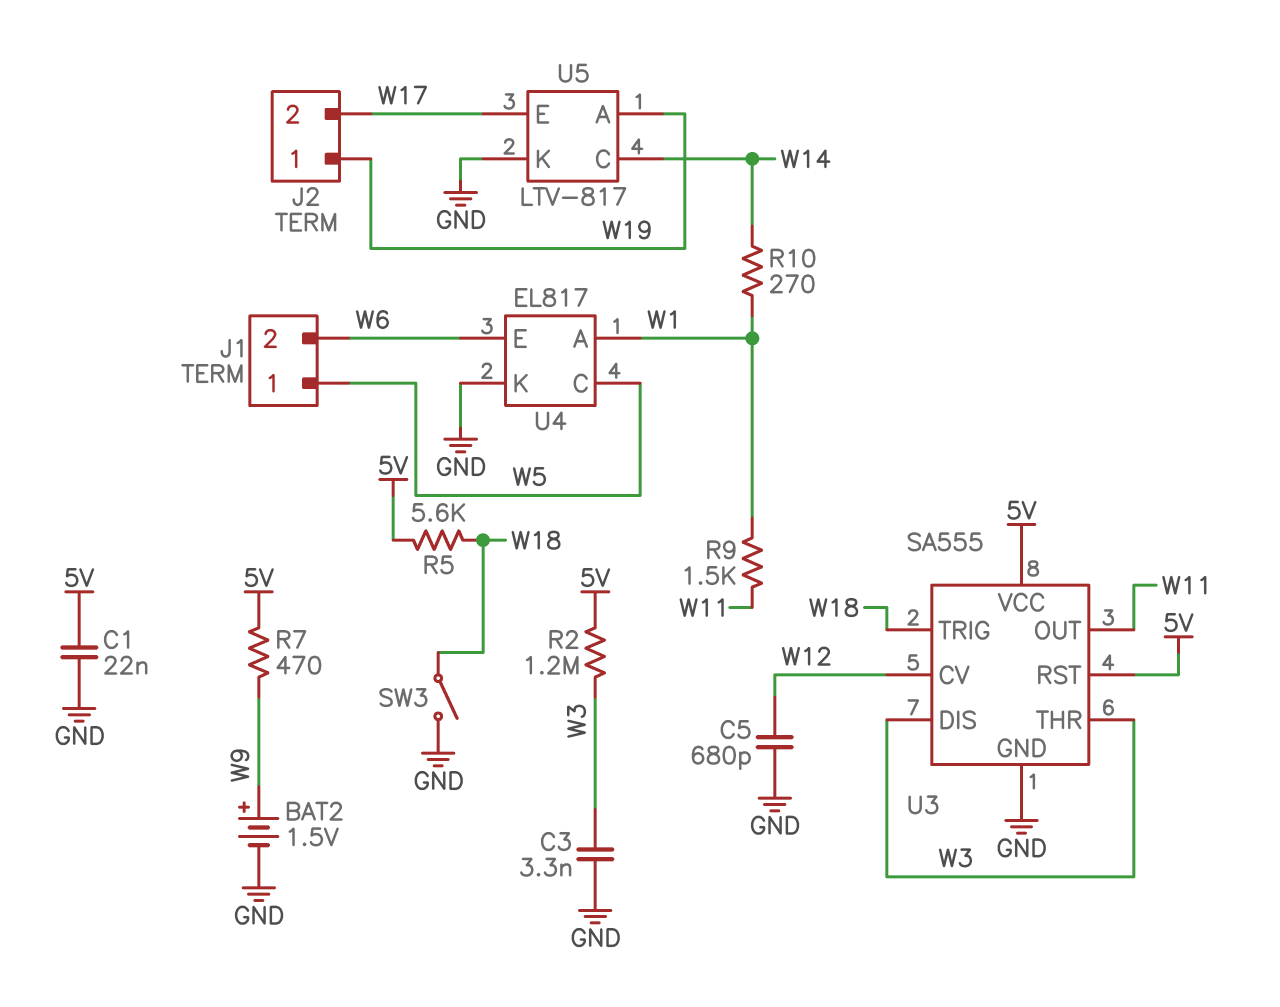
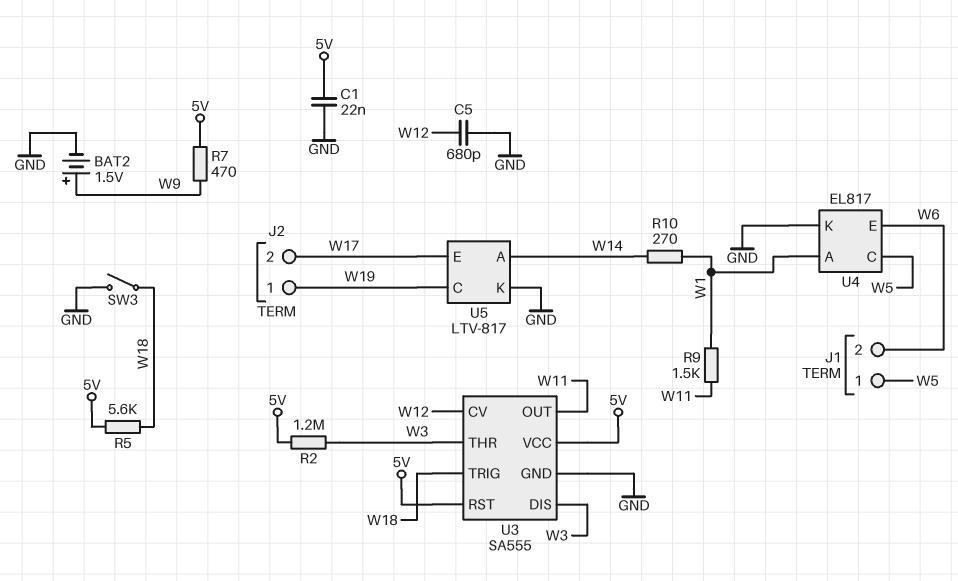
C3: 3.3nF (GND, W3) -> none
U5 pin A: W19 -> W14
U5 pin C: W14 -> W19

